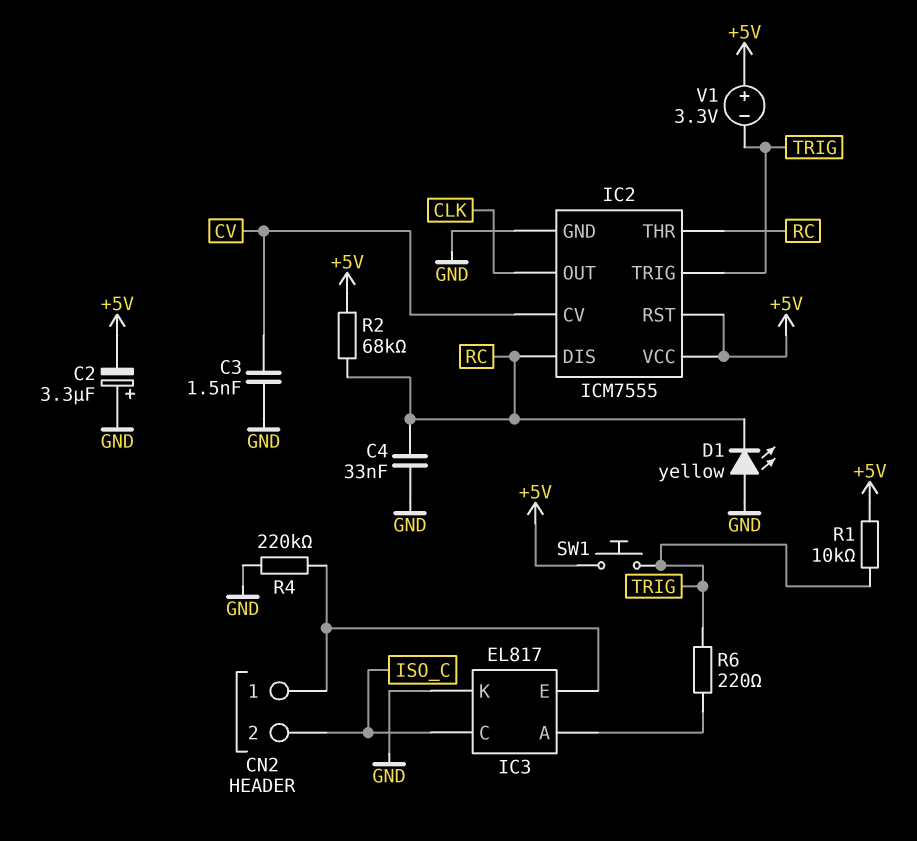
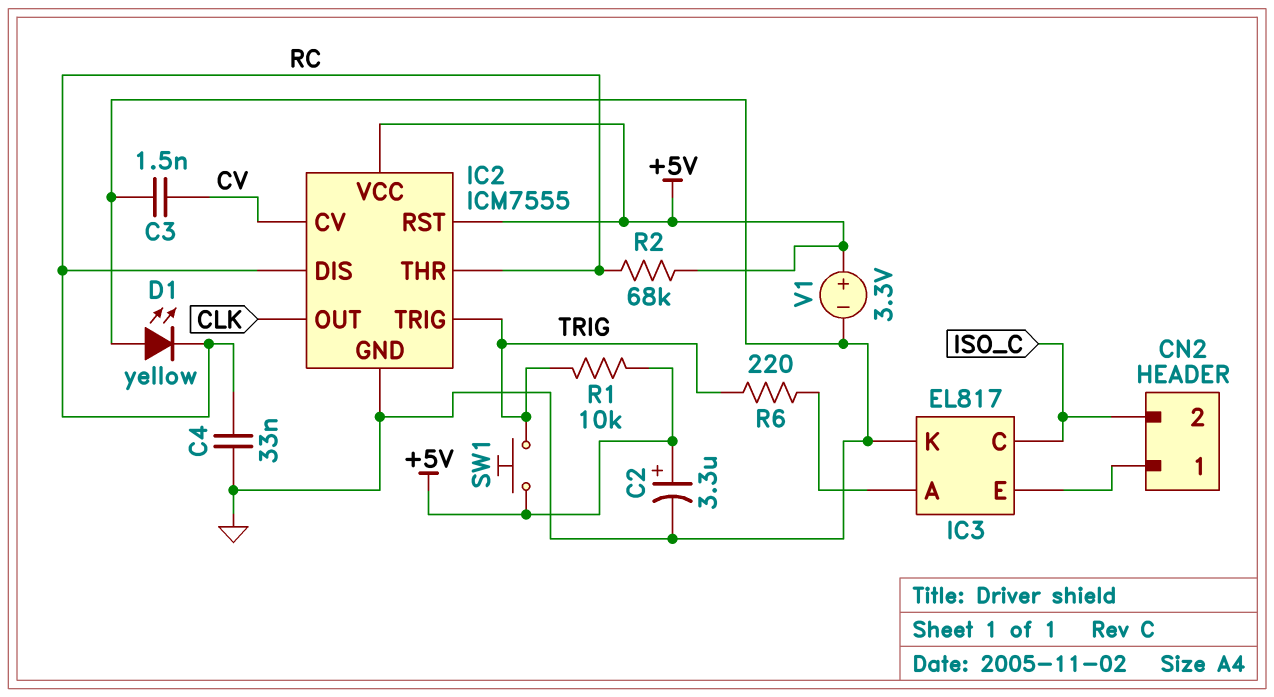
C2: 3.3uF (plus GND, minus +5V) -> 3.3uF (plus +5V, minus GND)
R4: 220k (CN2/1, GND) -> none
V1: 3.3V (plus +5V, minus TRIG) -> 3.3V (plus +5V, minus GND)

